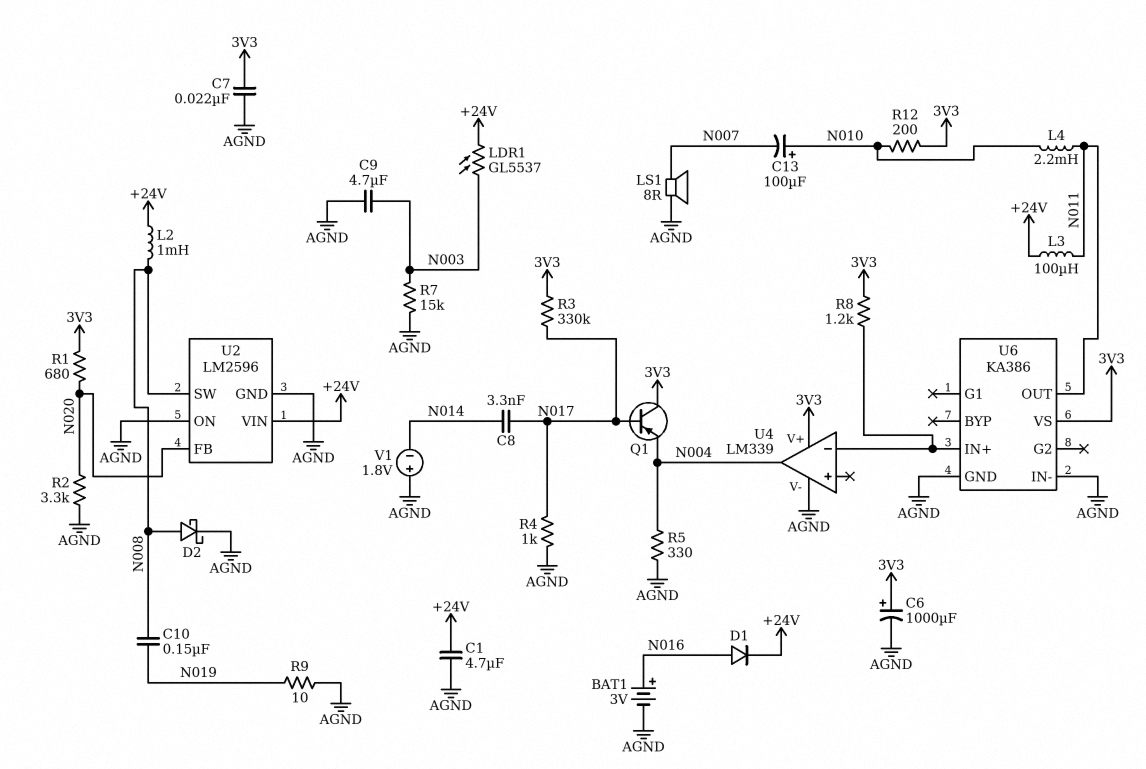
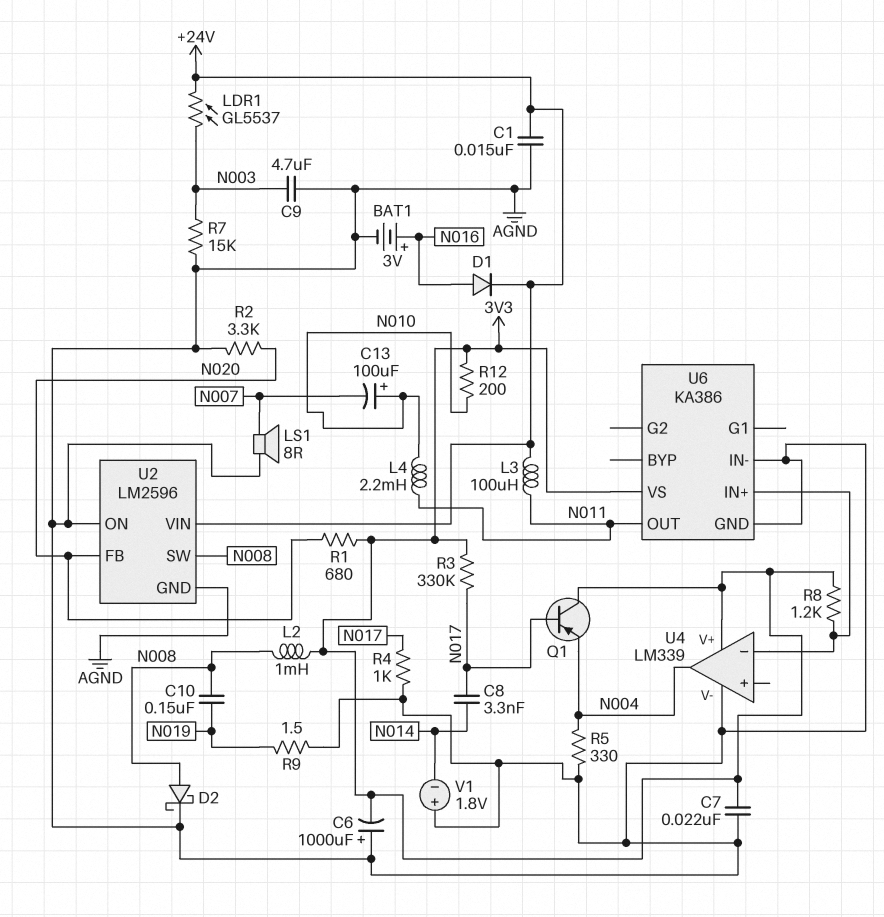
C1: 4.7uF (+24V, AGND) -> 15nF (+24V, AGND)
C6: 1000uF (plus 3V3, minus AGND) -> 1000uF (plus AGND, minus 3V3)
L2: 1mH (+24V, N008) -> 1mH (3V3, N008)
R9: 10 (AGND, N019) -> 1.5 (AGND, N019)

